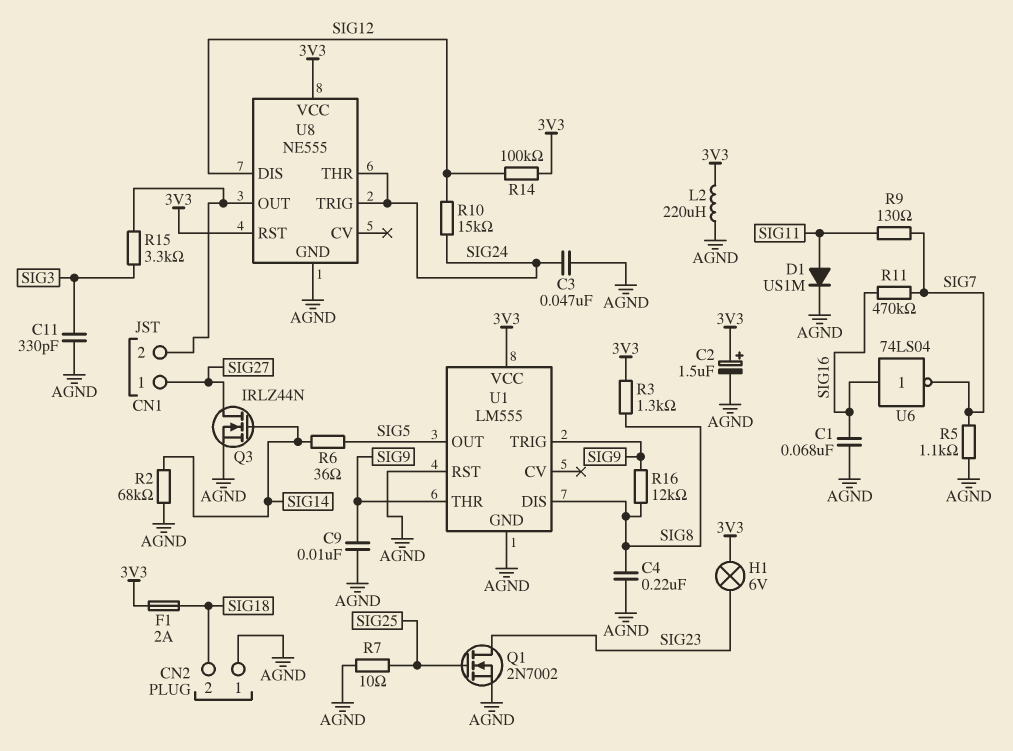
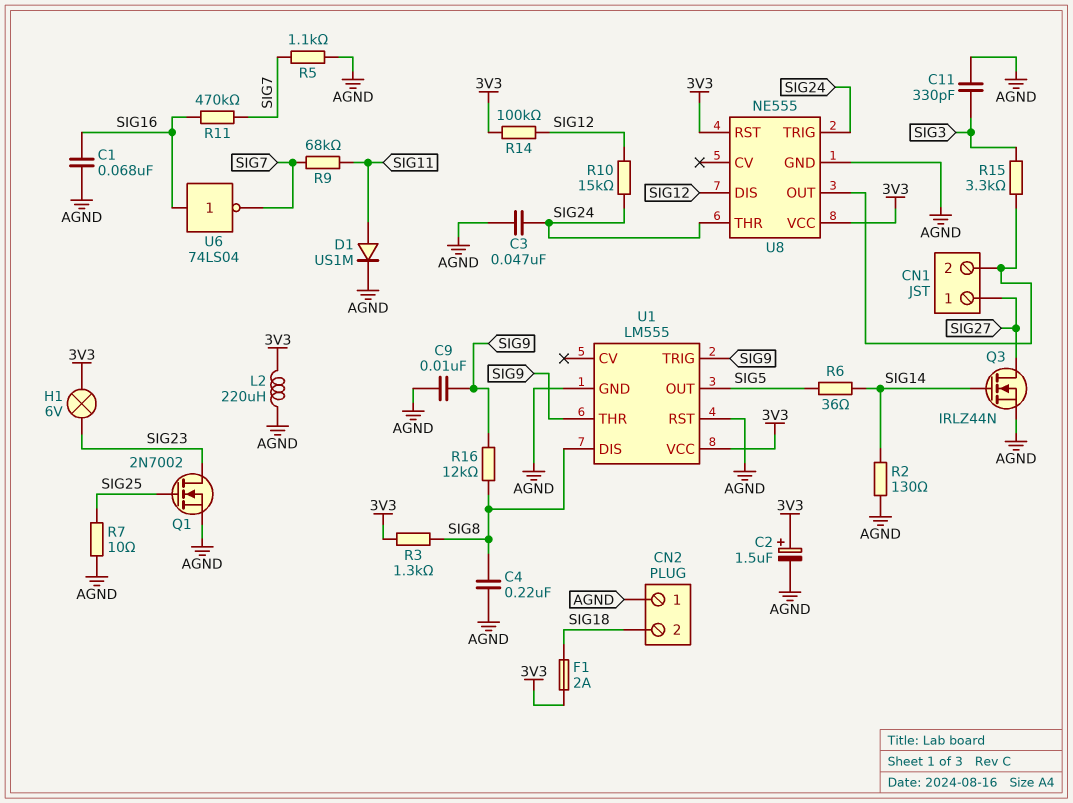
R2: 68k (AGND, SIG14) -> 130 (AGND, SIG14)
R9: 130 (SIG7, SIG11) -> 68k (SIG7, SIG11)

